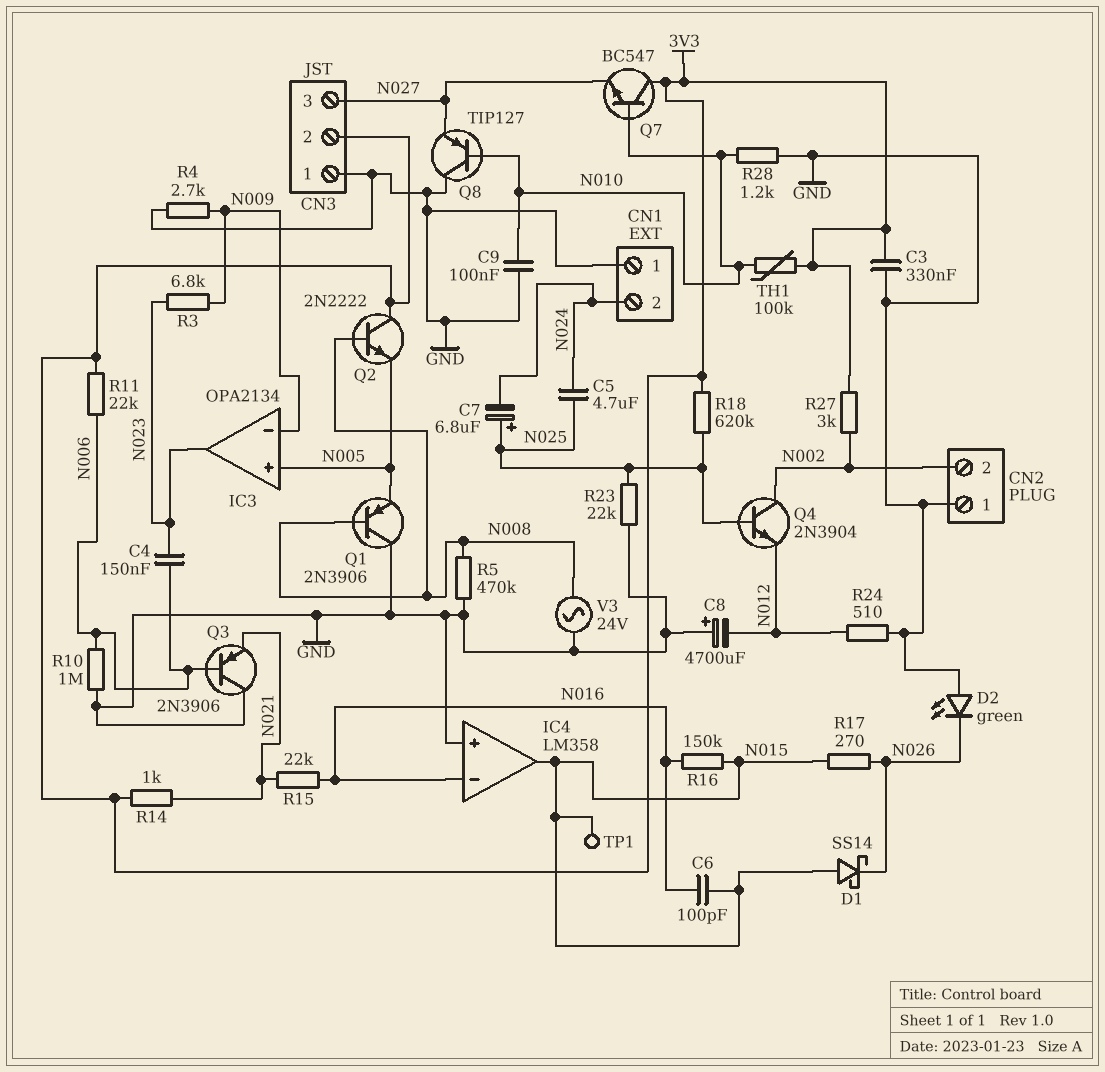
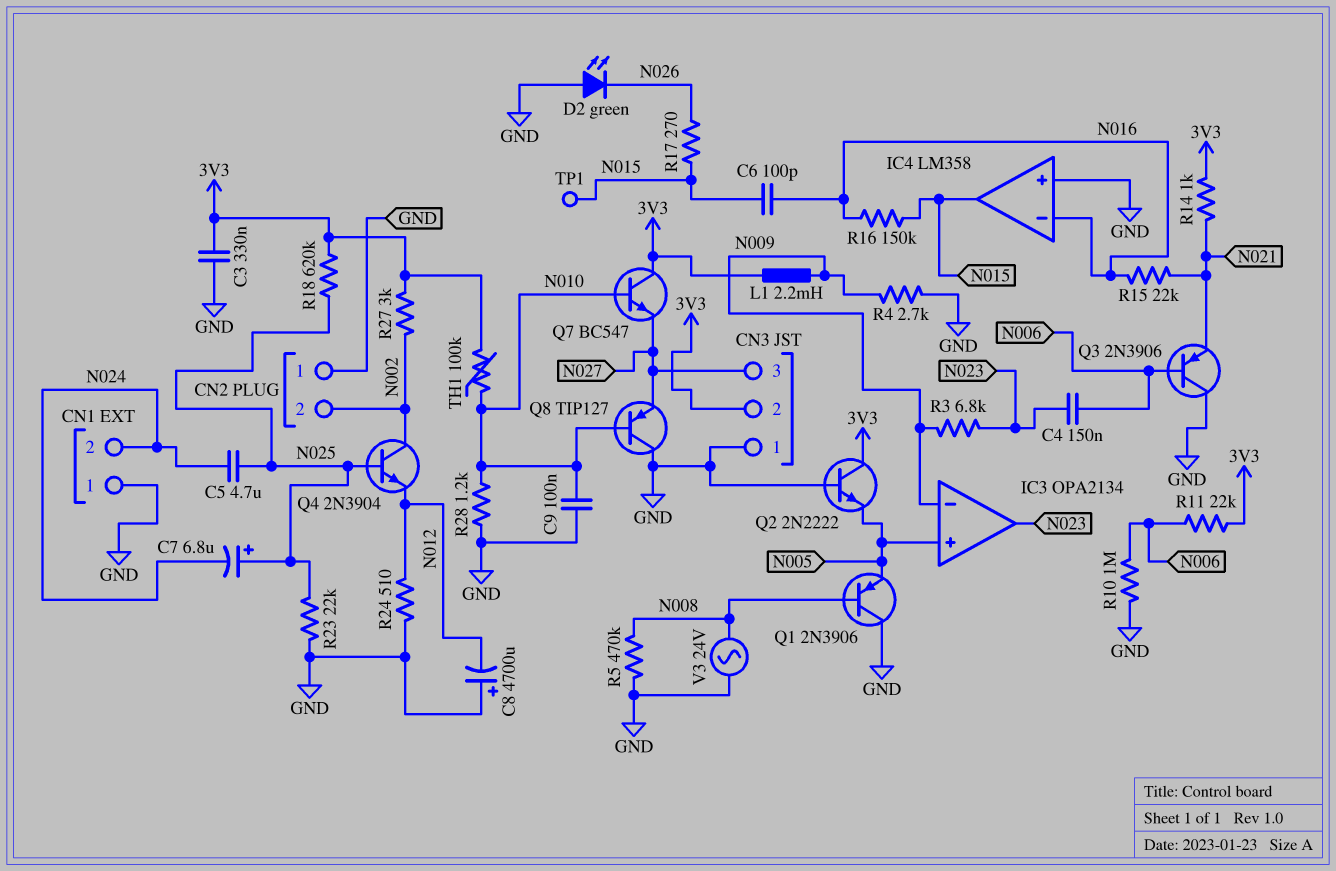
D1: schottky SS14 (A N015, K N026) -> none
L1: none -> 2.2mH (3V3, N009)
Q2: NPN 2N2222 (B N008, C 3V3, E N005) -> NPN 2N2222 (B GND, C 3V3, E N005)

